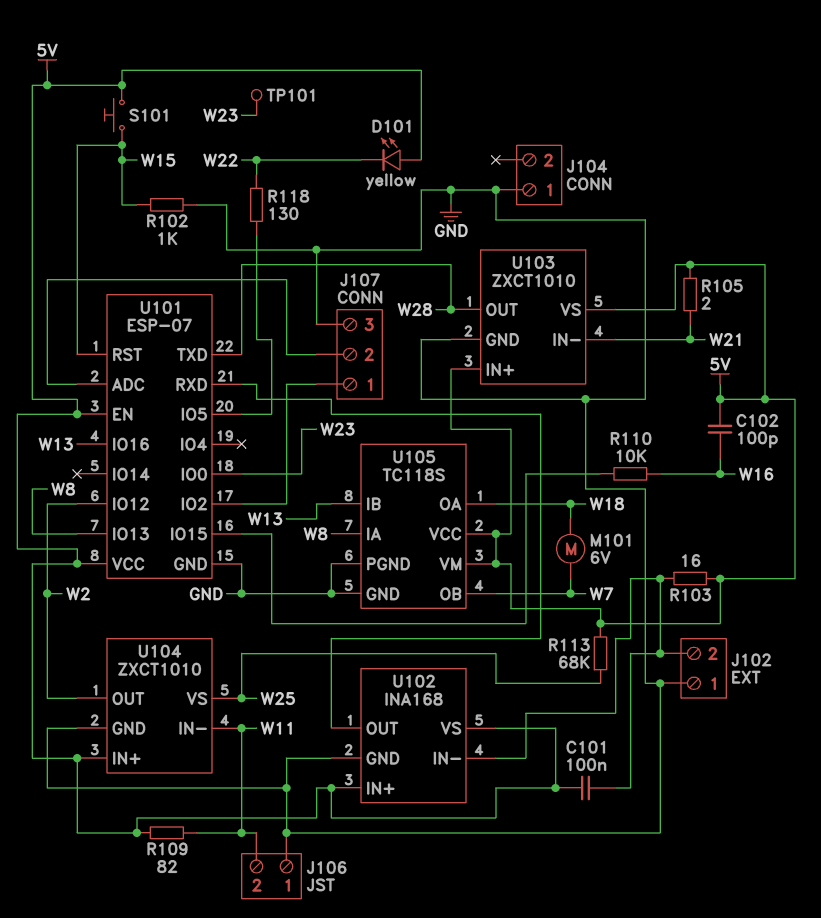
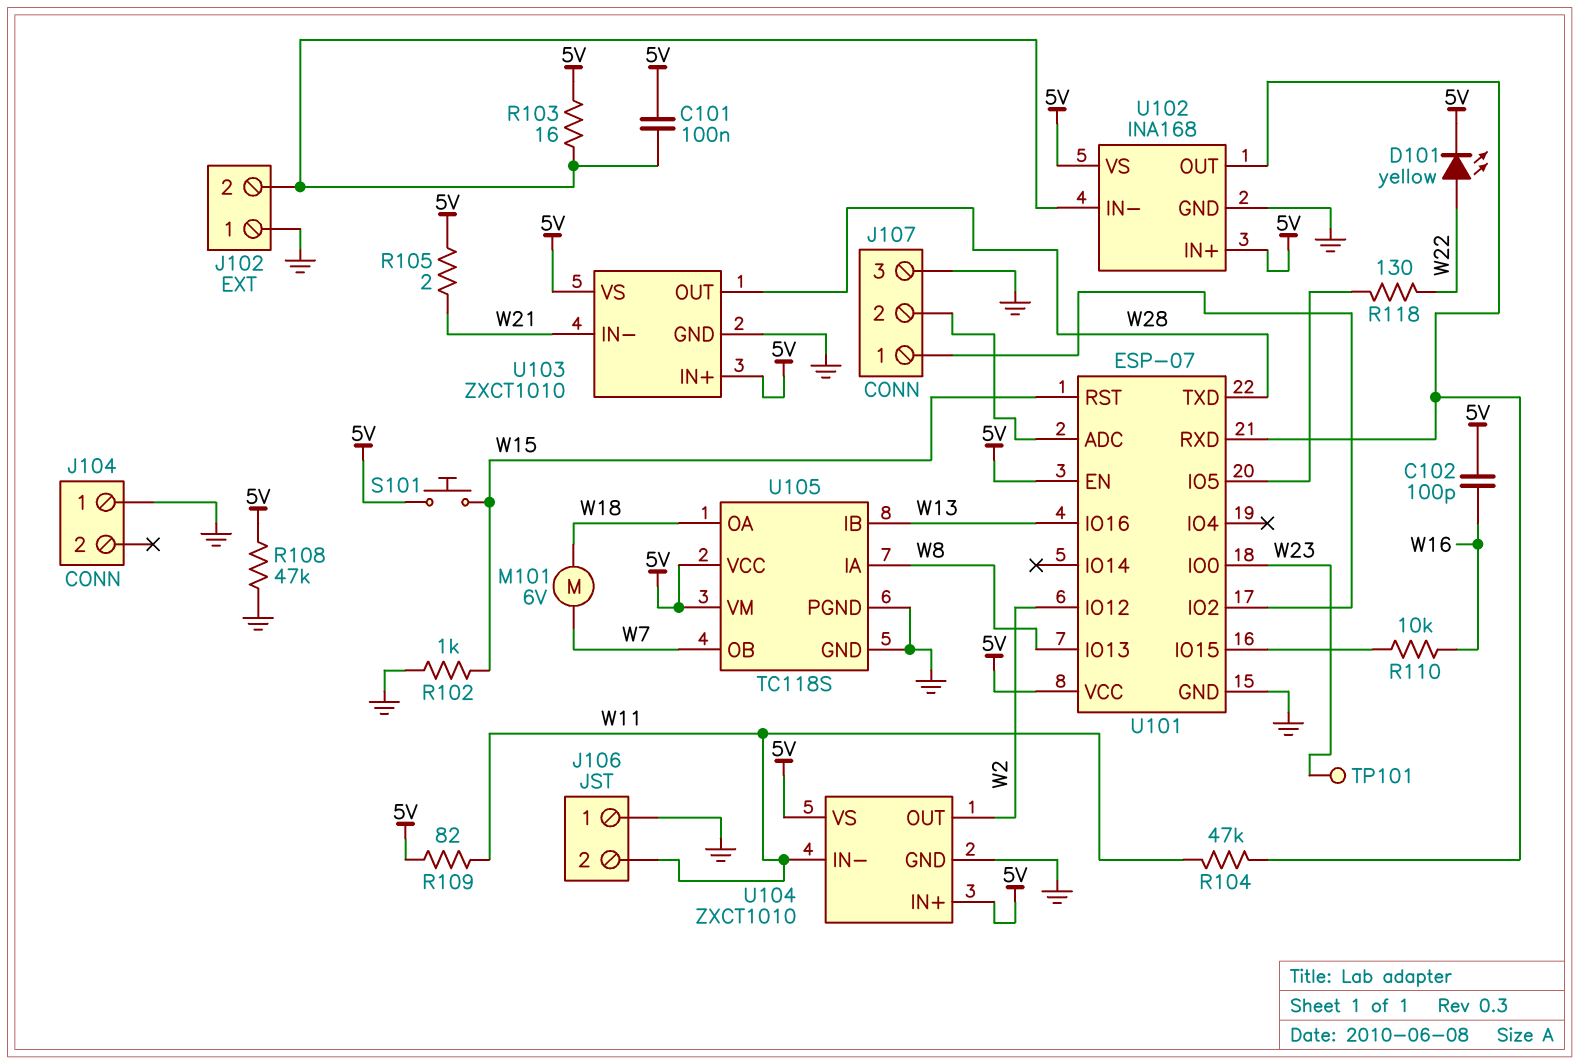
D101: LED yellow (A 5V, K W22) -> LED yellow (A W22, K 5V)
R104: none -> 47k (U101/RXD, W11)
R108: none -> 47k (5V, GND)
R113: 68k (5V, W25) -> none
U104 pin VS: W25 -> 5V

